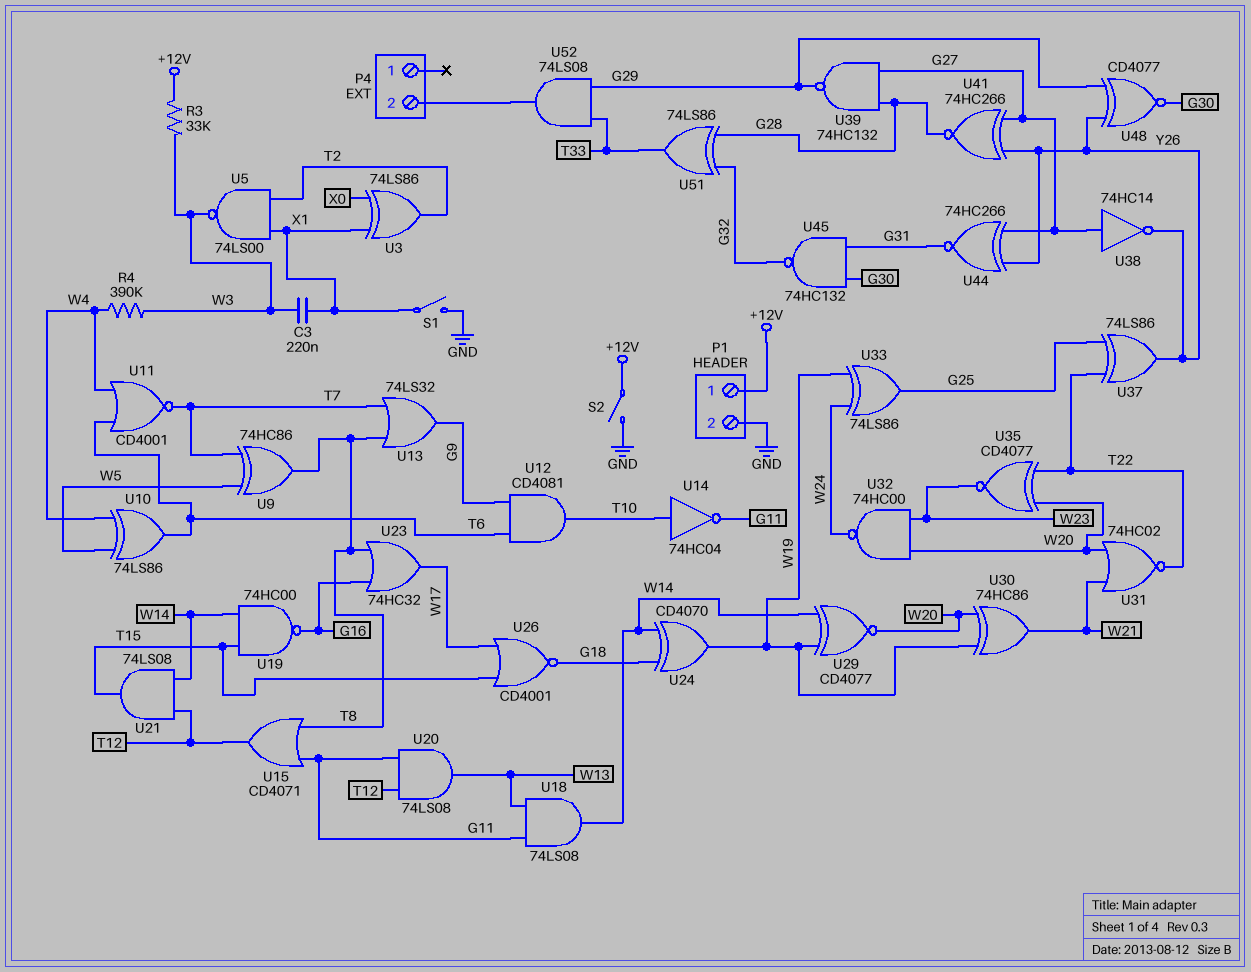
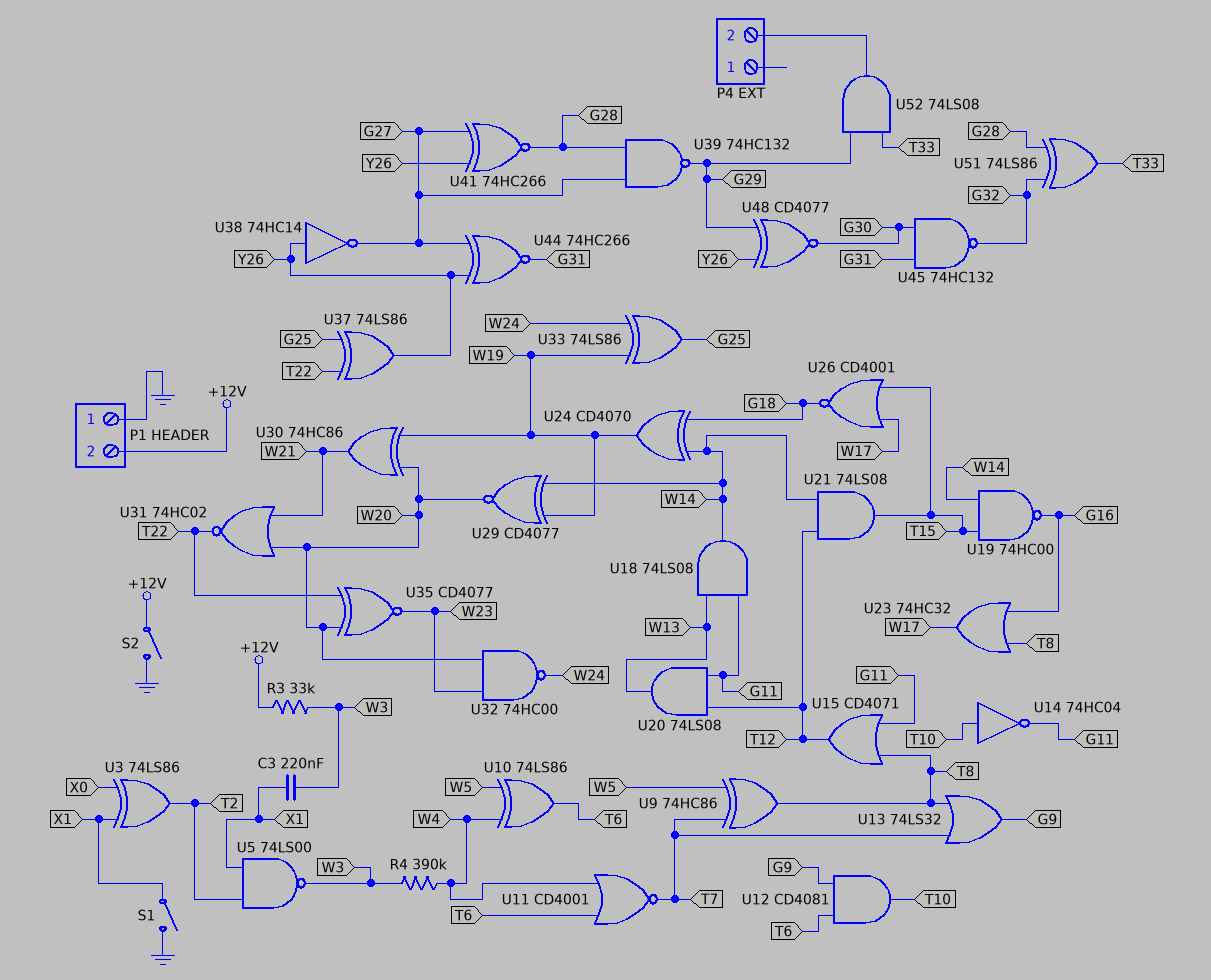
P1 pin 1: +12V -> GND
P1 pin 2: GND -> +12V
U38: NOT 74HC14 (in G27, out Y26) -> NOT 74HC14 (in Y26, out G27)

